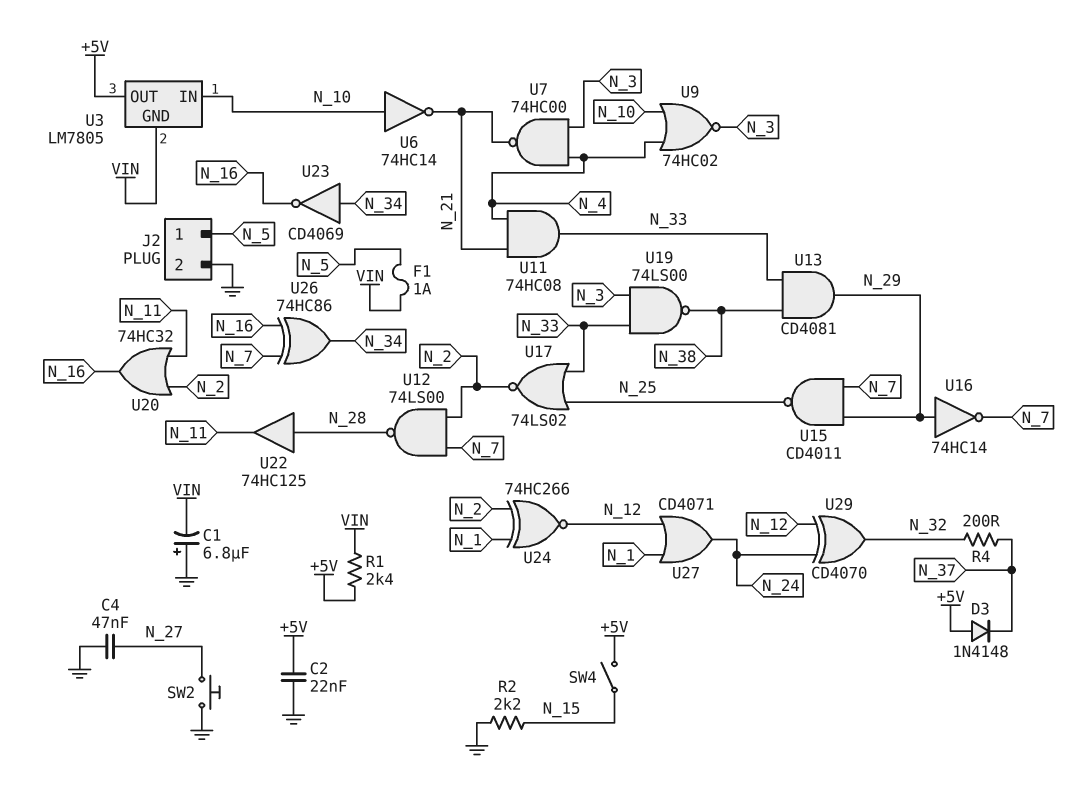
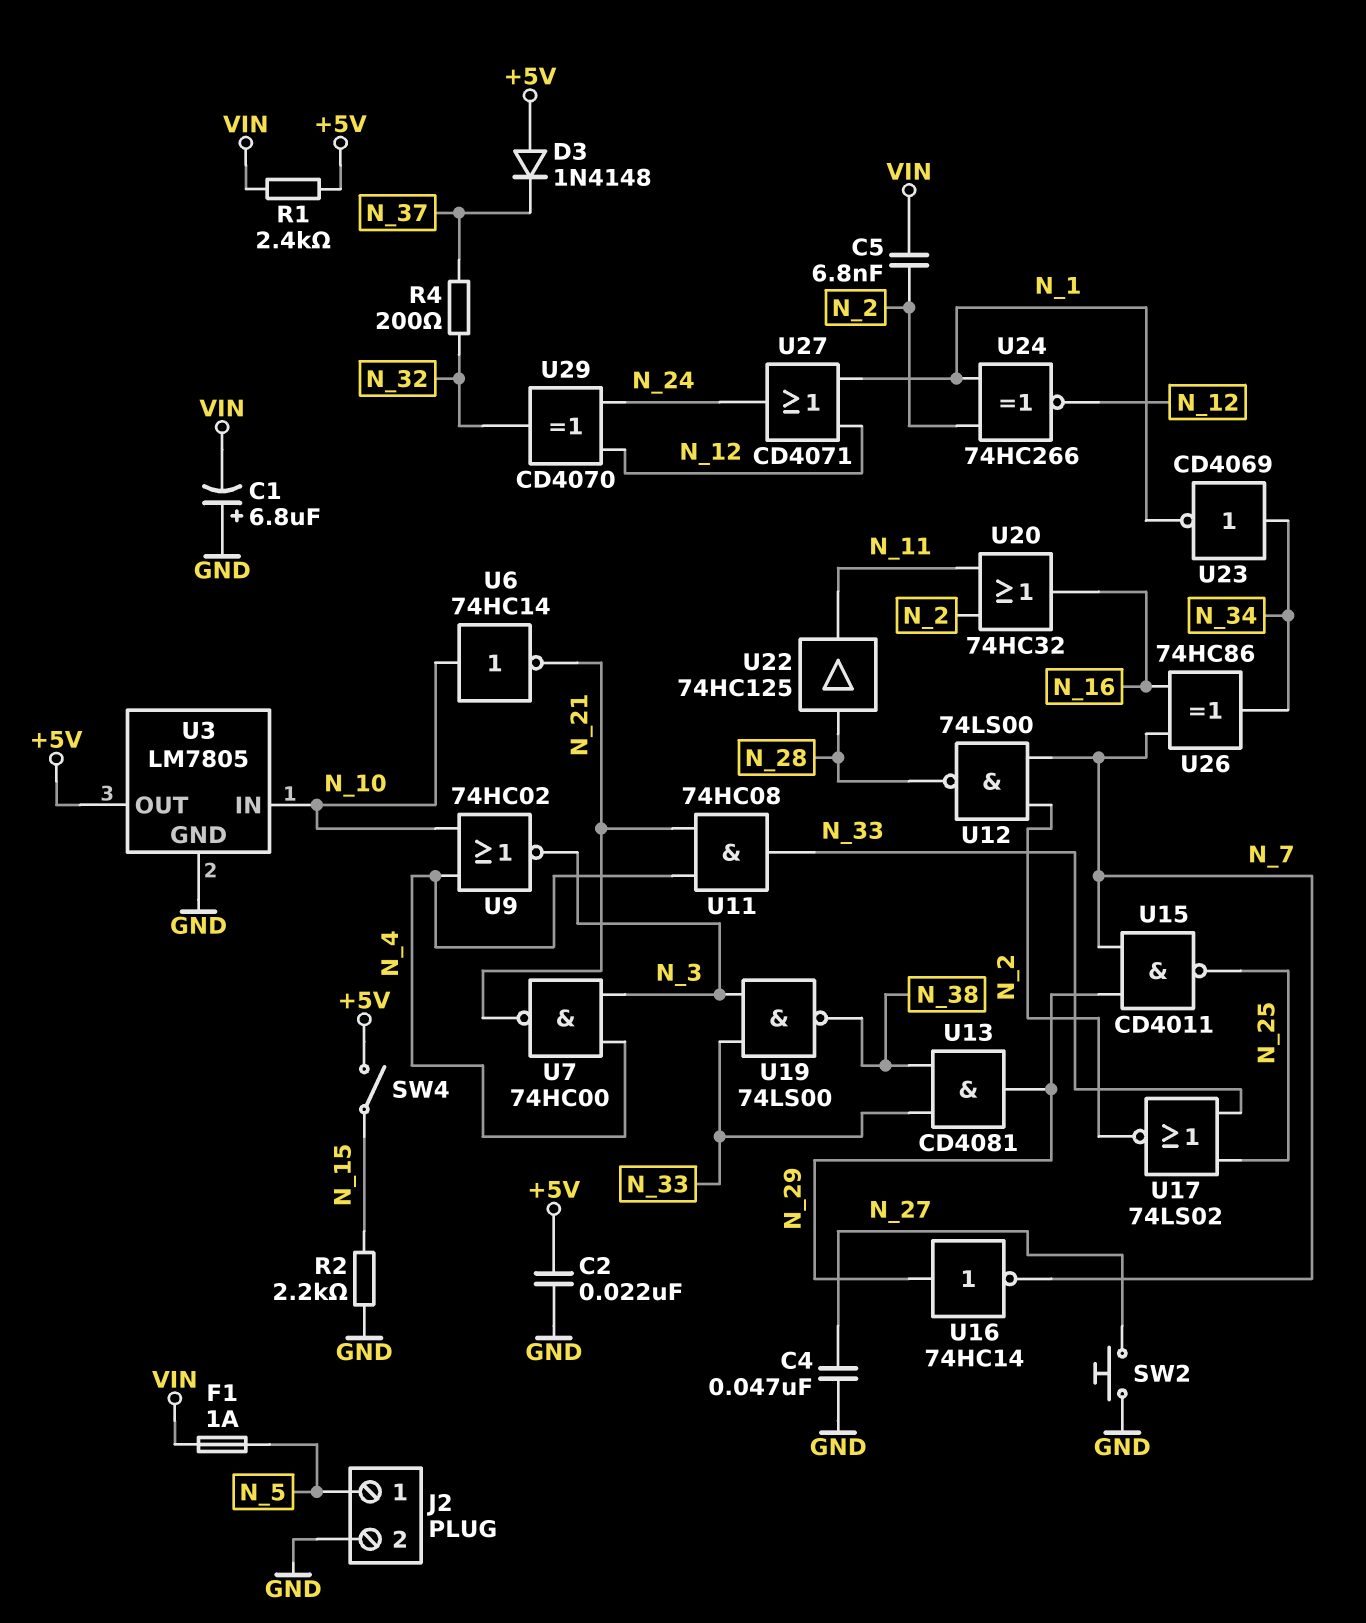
C5: none -> 6.8nF (N_2, VIN)
U3 pin GND: VIN -> GND
U23: NOT CD4069 (in N_34, out N_16) -> NOT CD4069 (in N_34, out N_1)

